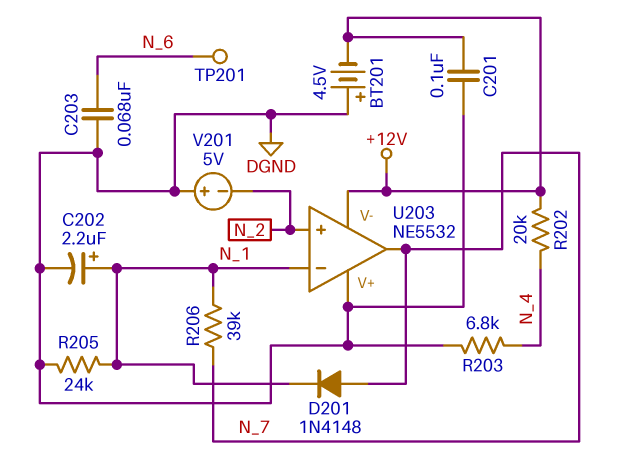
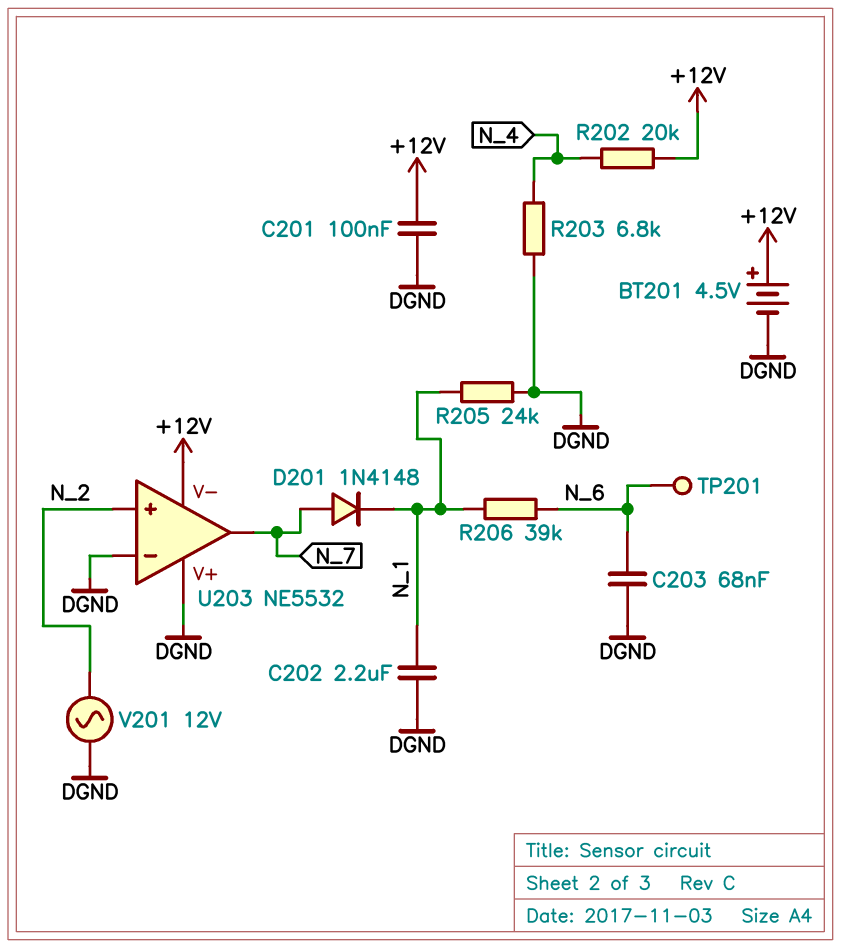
BT201: 4.5V (plus DGND, minus +12V) -> 4.5V (plus +12V, minus DGND)
C202: 2.2uF (plus N_1, minus DGND) -> 2.2uF (DGND, N_1)
R206: 39k (N_1, N_7) -> 39k (N_1, N_6)
U203 pin in-: N_1 -> DGND
V201: 5V (plus DGND, minus N_2) -> AC 12V (DGND, N_2)

